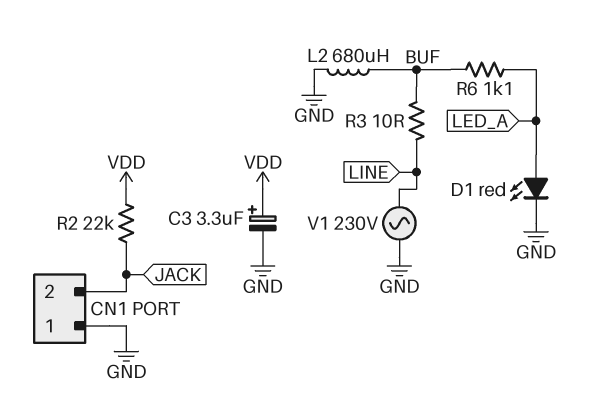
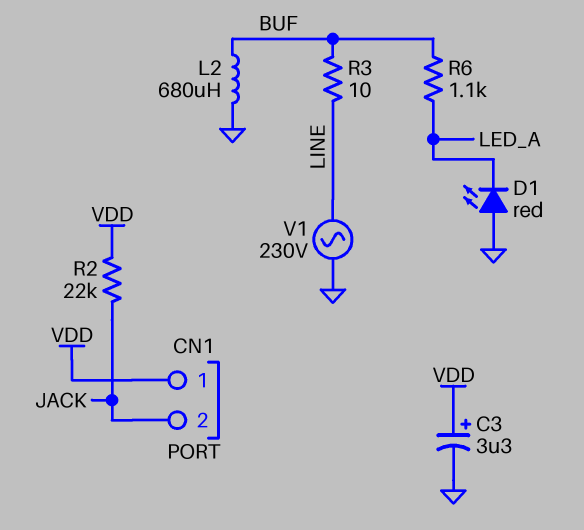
CN1 pin 1: GND -> VDD
D1: LED red (A LED_A, K GND) -> LED red (A GND, K LED_A)

